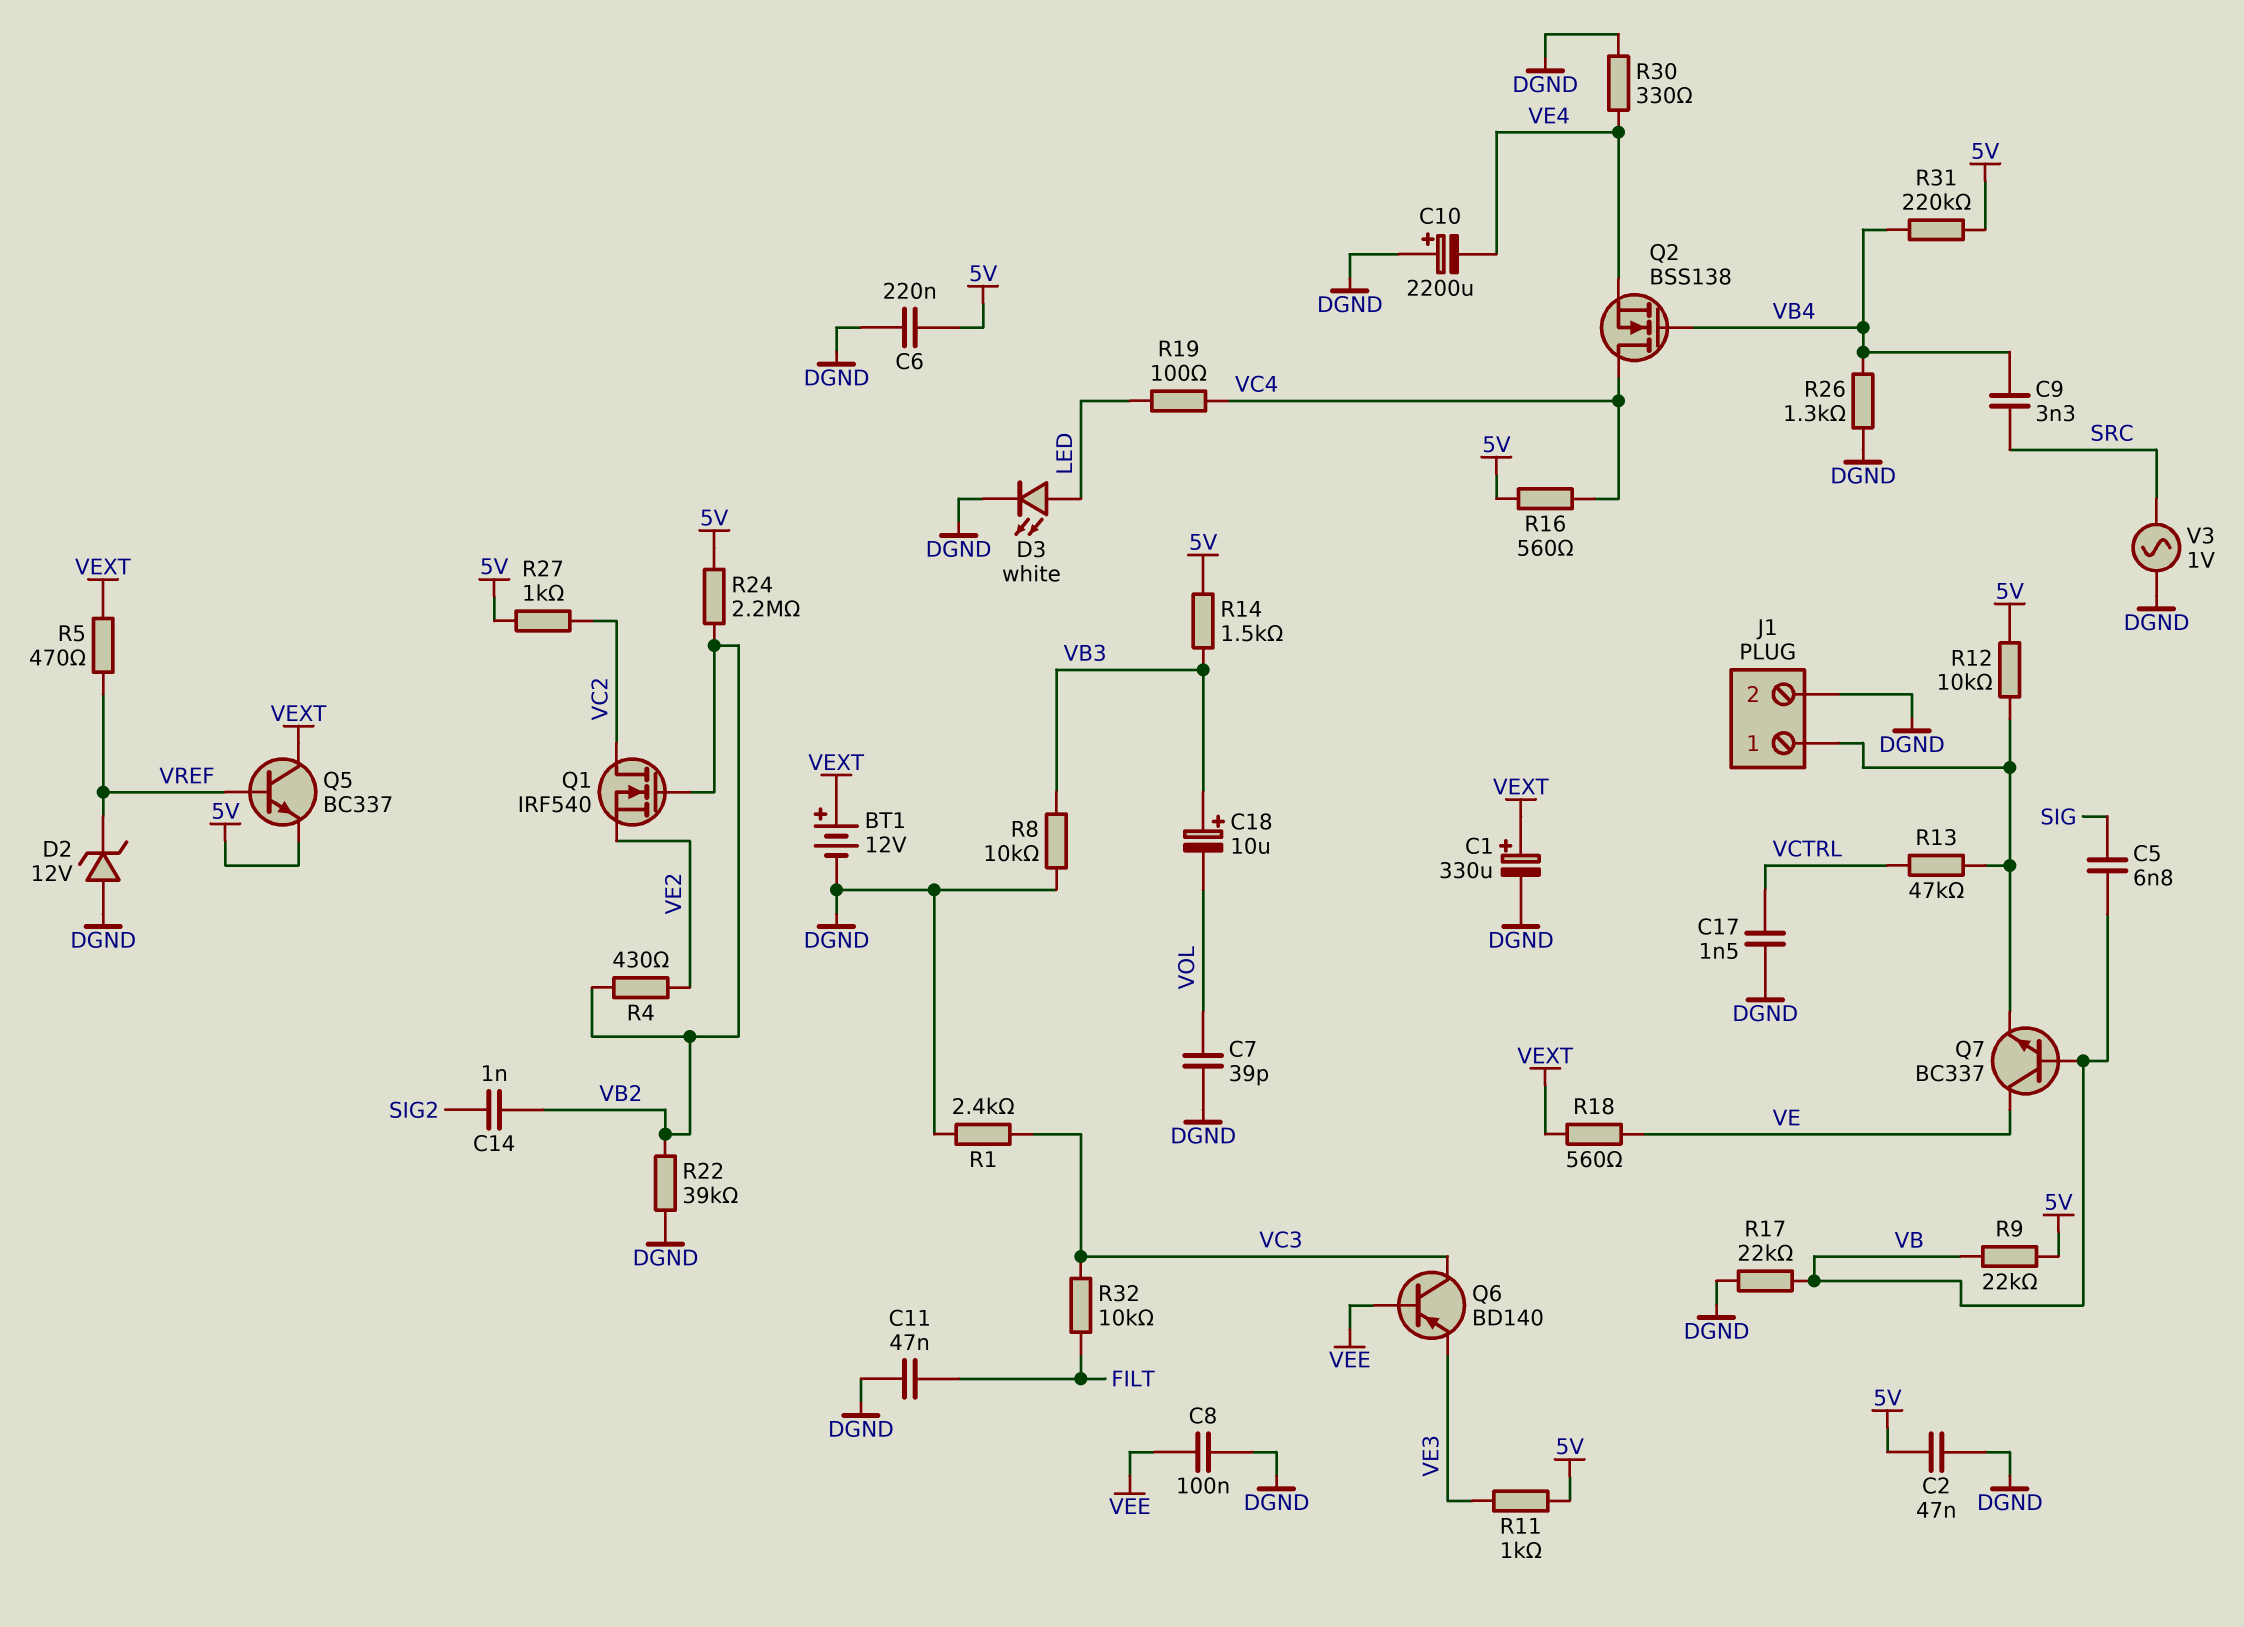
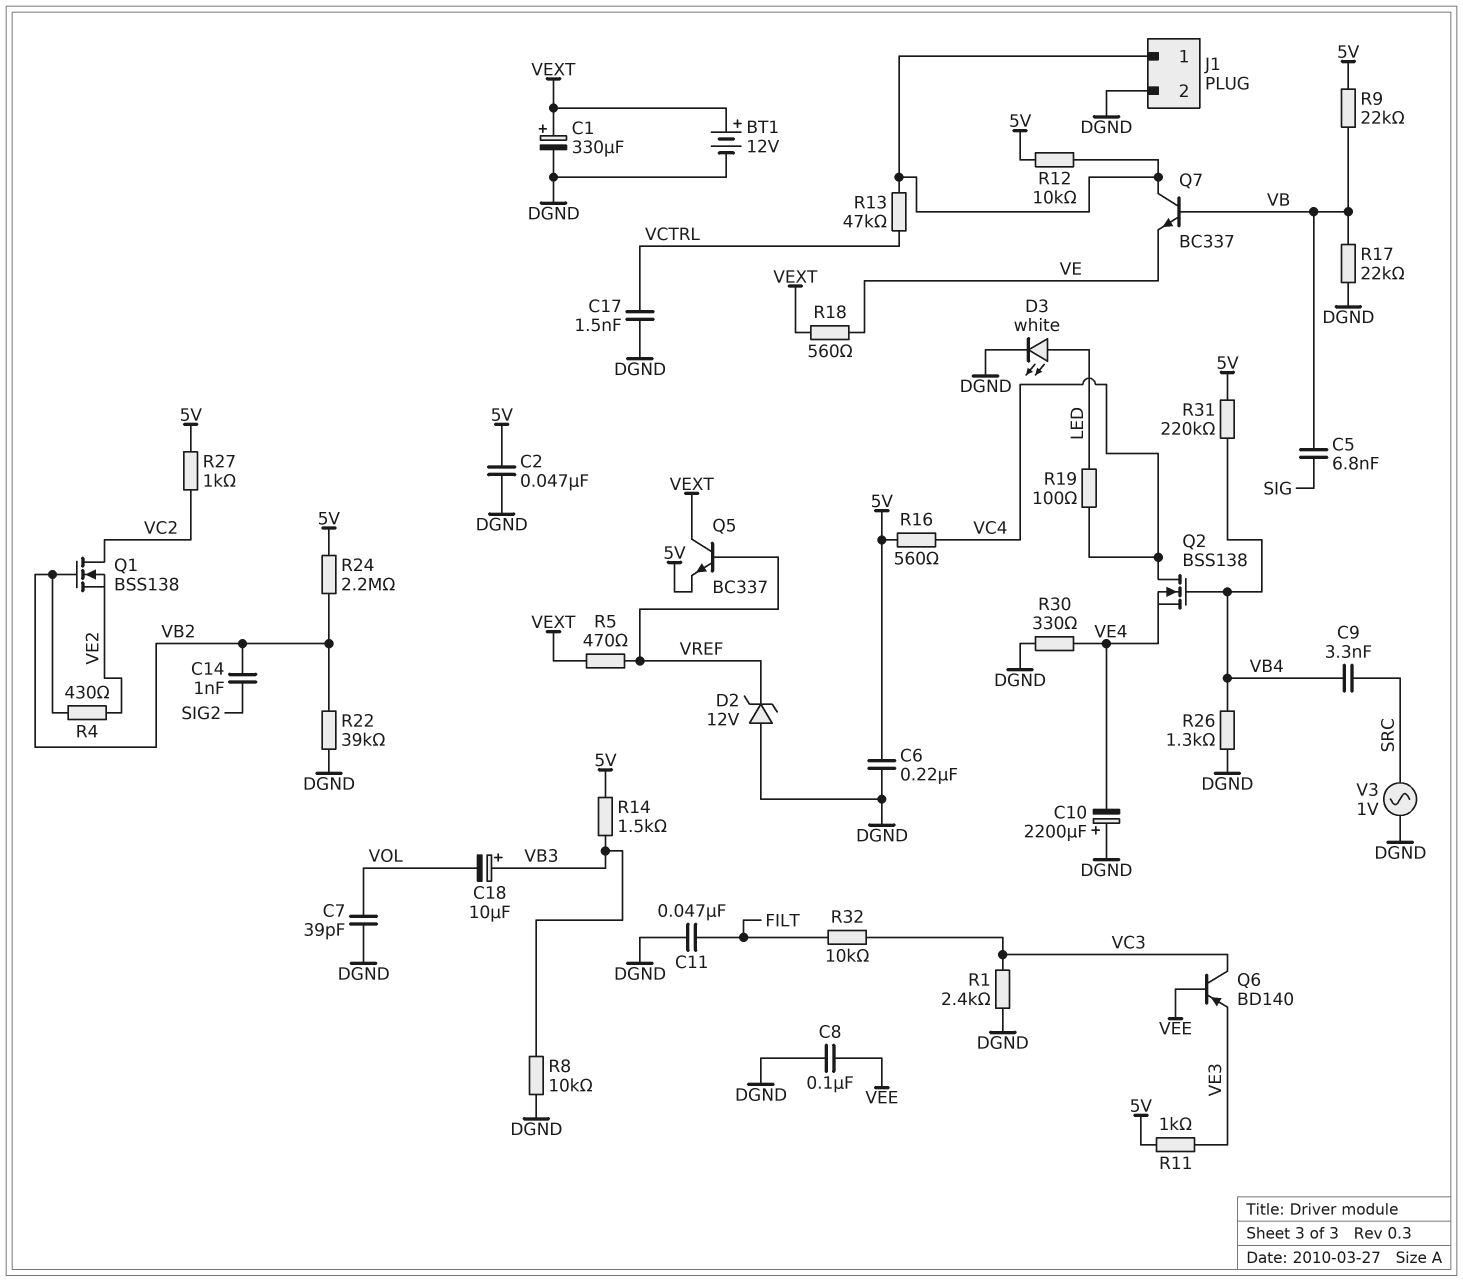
Q1: NMOS IRF540 (G VB2, D VC2, S VE2) -> NMOS BSS138 (G VB2, D VC2, S VE2)
Q7: NPN BC337 (B VB, C VE, E J1/1) -> NPN BC337 (B VB, C J1/1, E VE)

